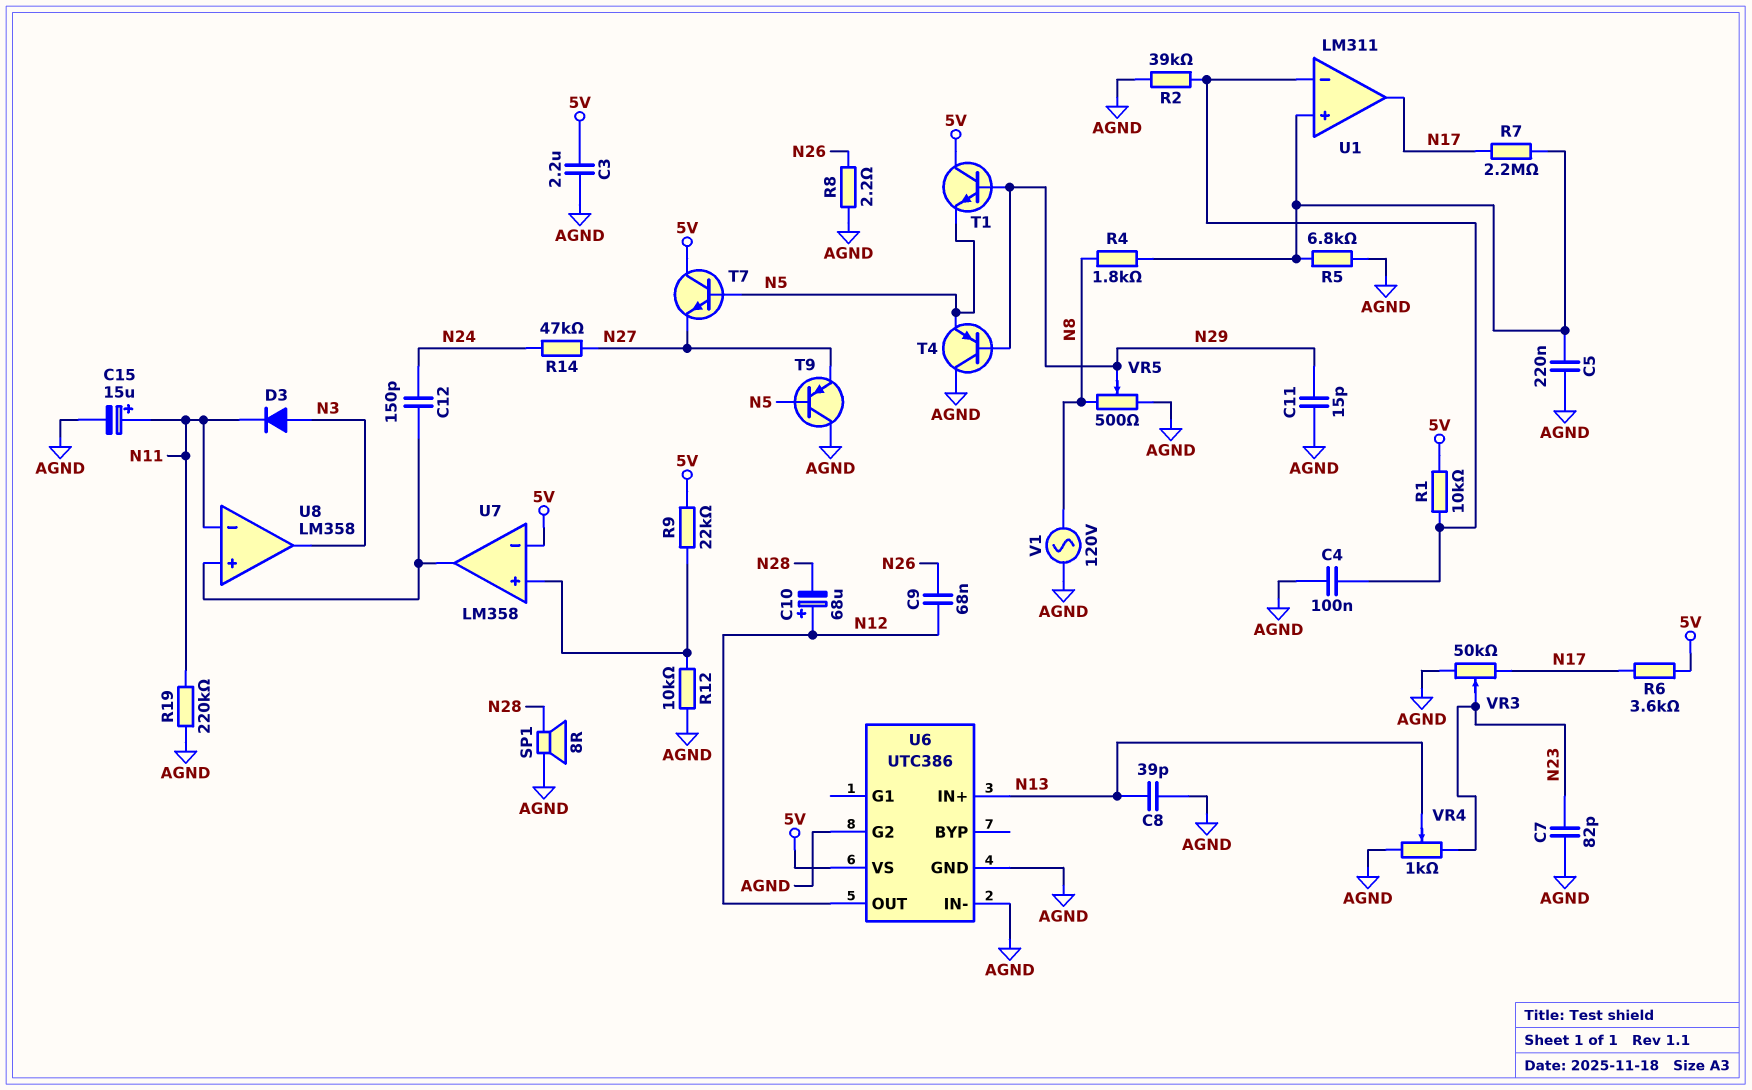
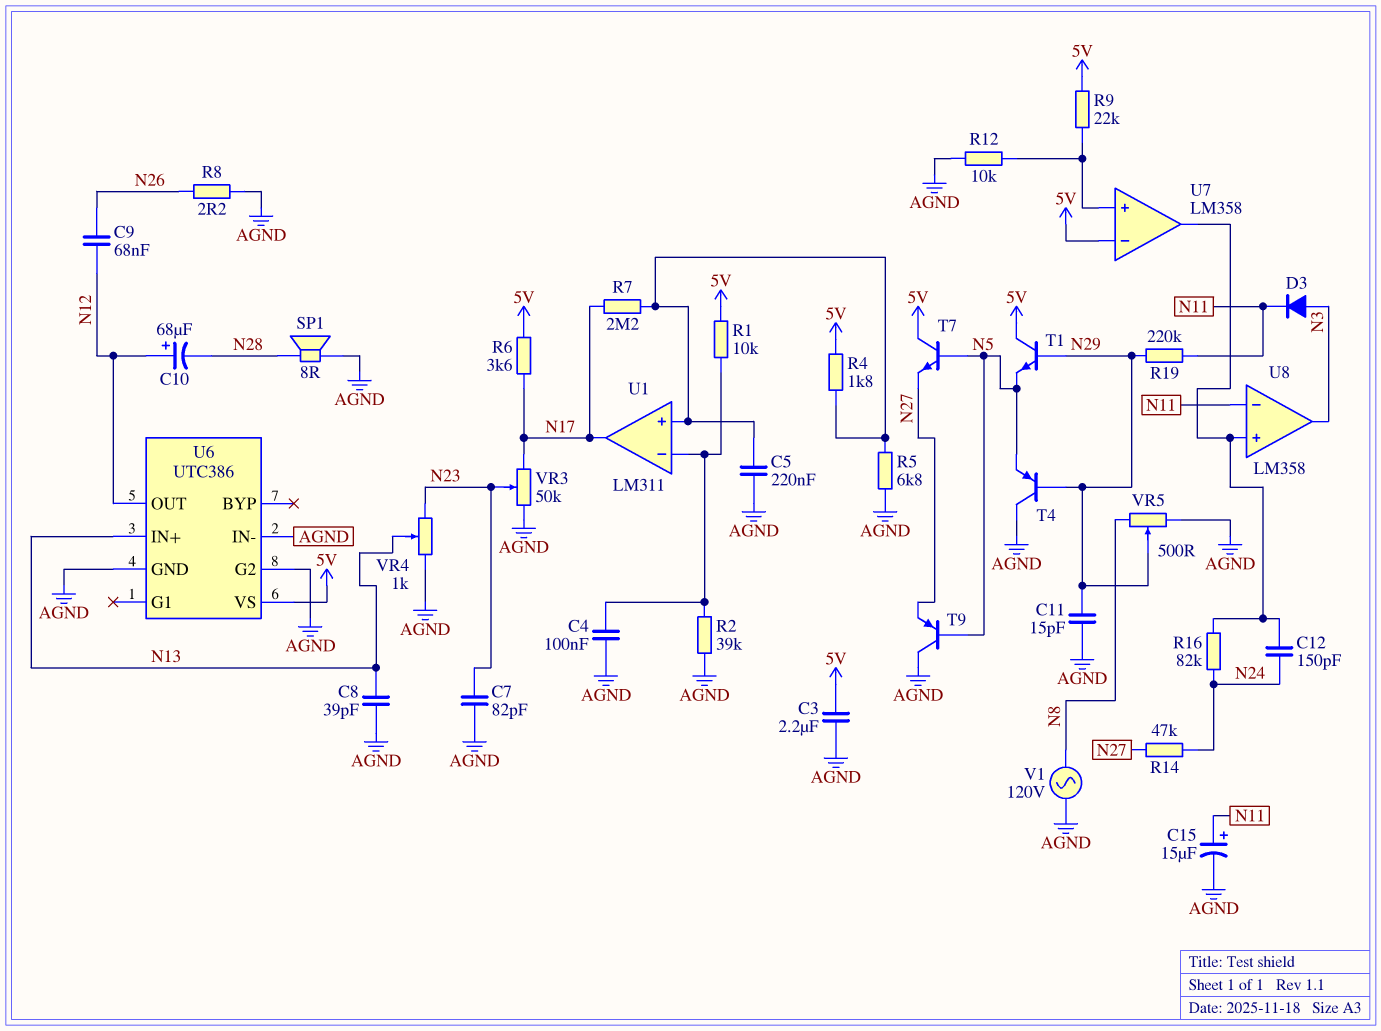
R4: 1.8k (N8, U1/in+) -> 1.8k (5V, U1/in+)
R16: none -> 82k (N24, U7/out)
R19: 220k (AGND, N11) -> 220k (N11, N29)

